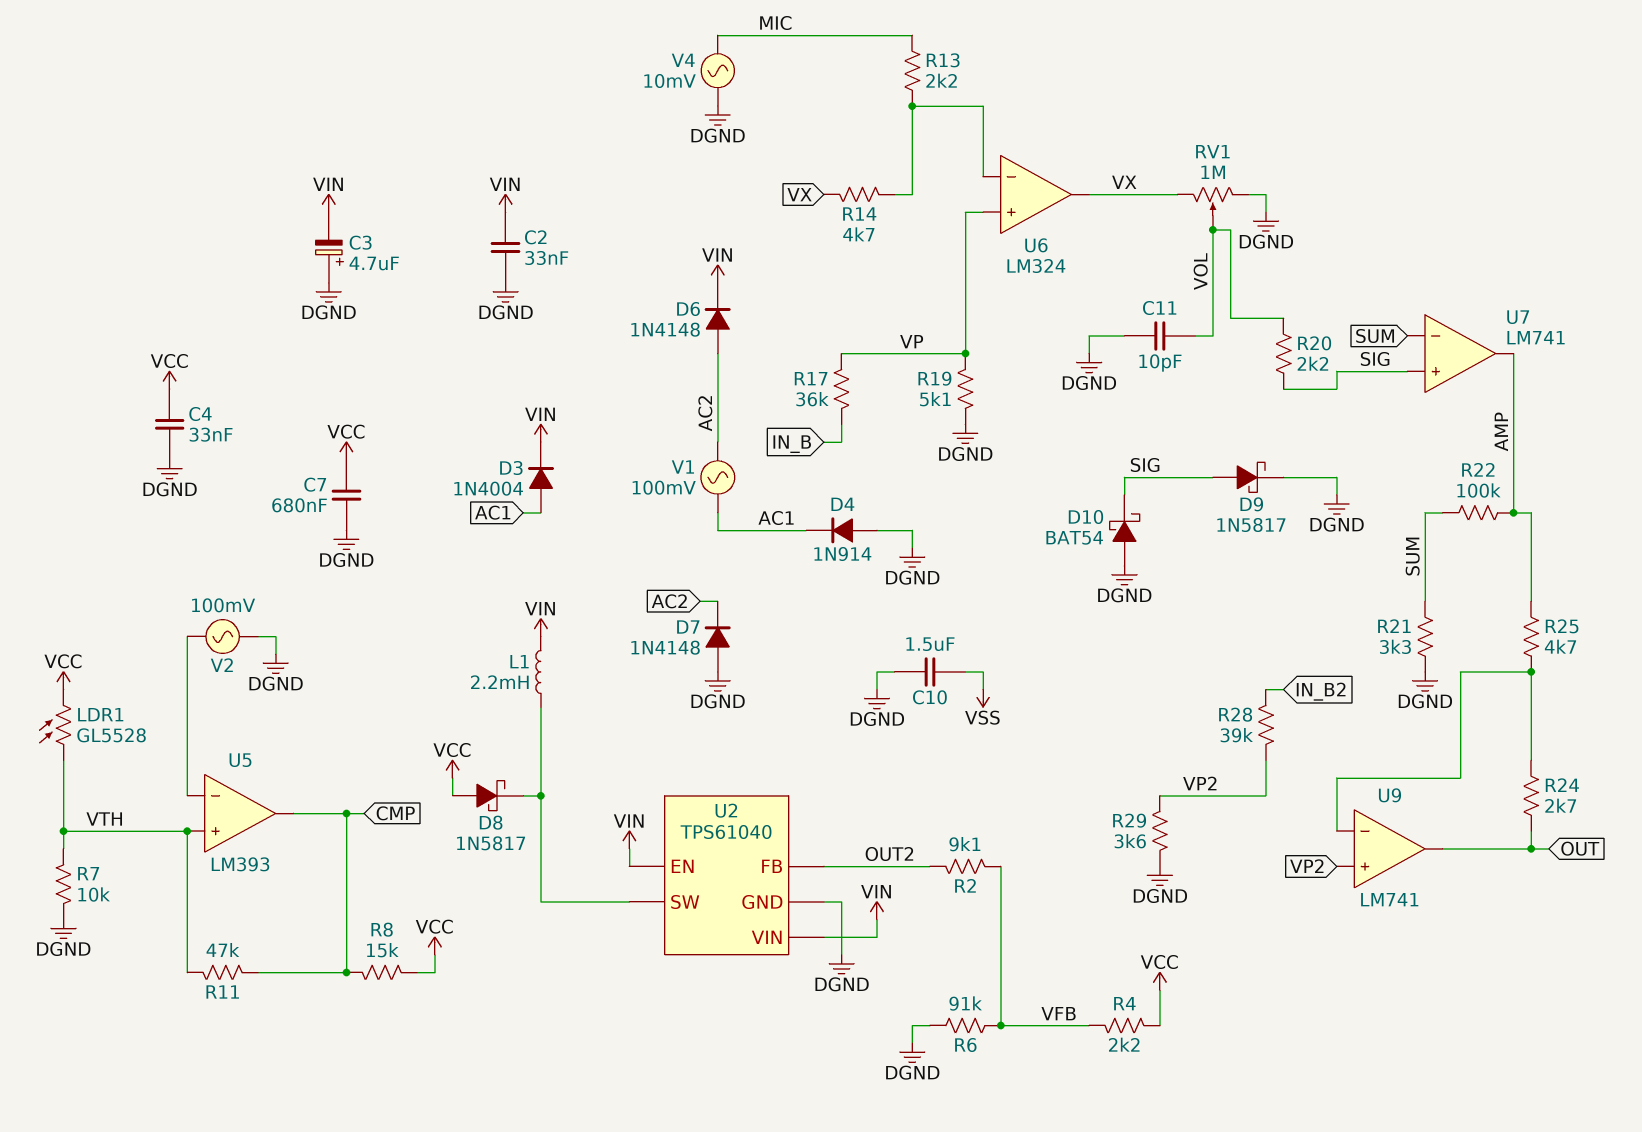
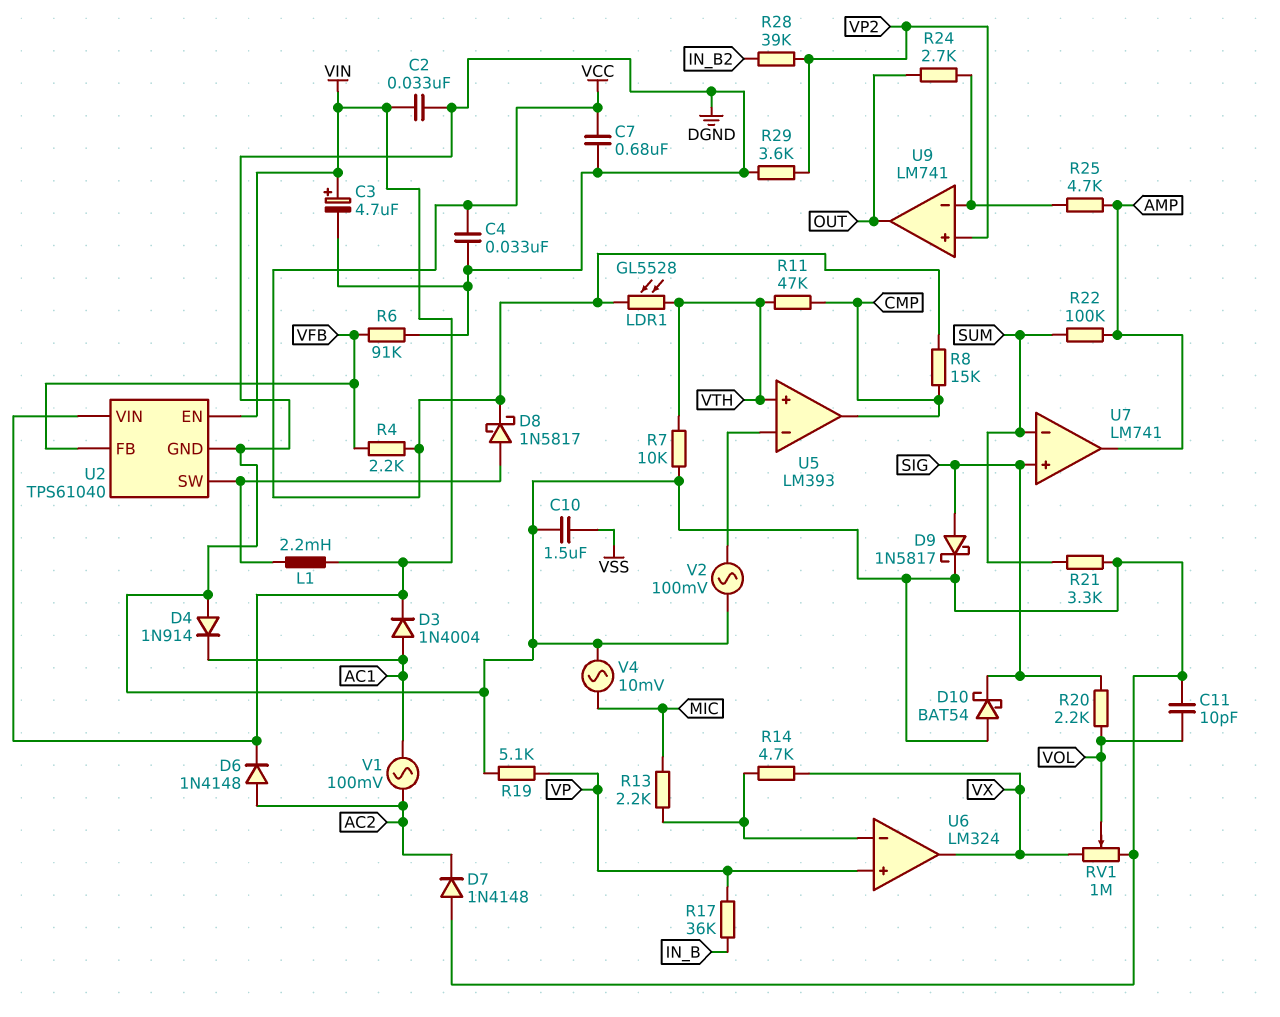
C3: 4.7uF (plus DGND, minus VIN) -> 4.7uF (plus VIN, minus DGND)
D8: schottky 1N5817 (A VCC, K U2/SW) -> schottky 1N5817 (A U2/SW, K VCC)
R2: 9.1k (OUT2, VFB) -> none
U2 pin FB: OUT2 -> VFB

